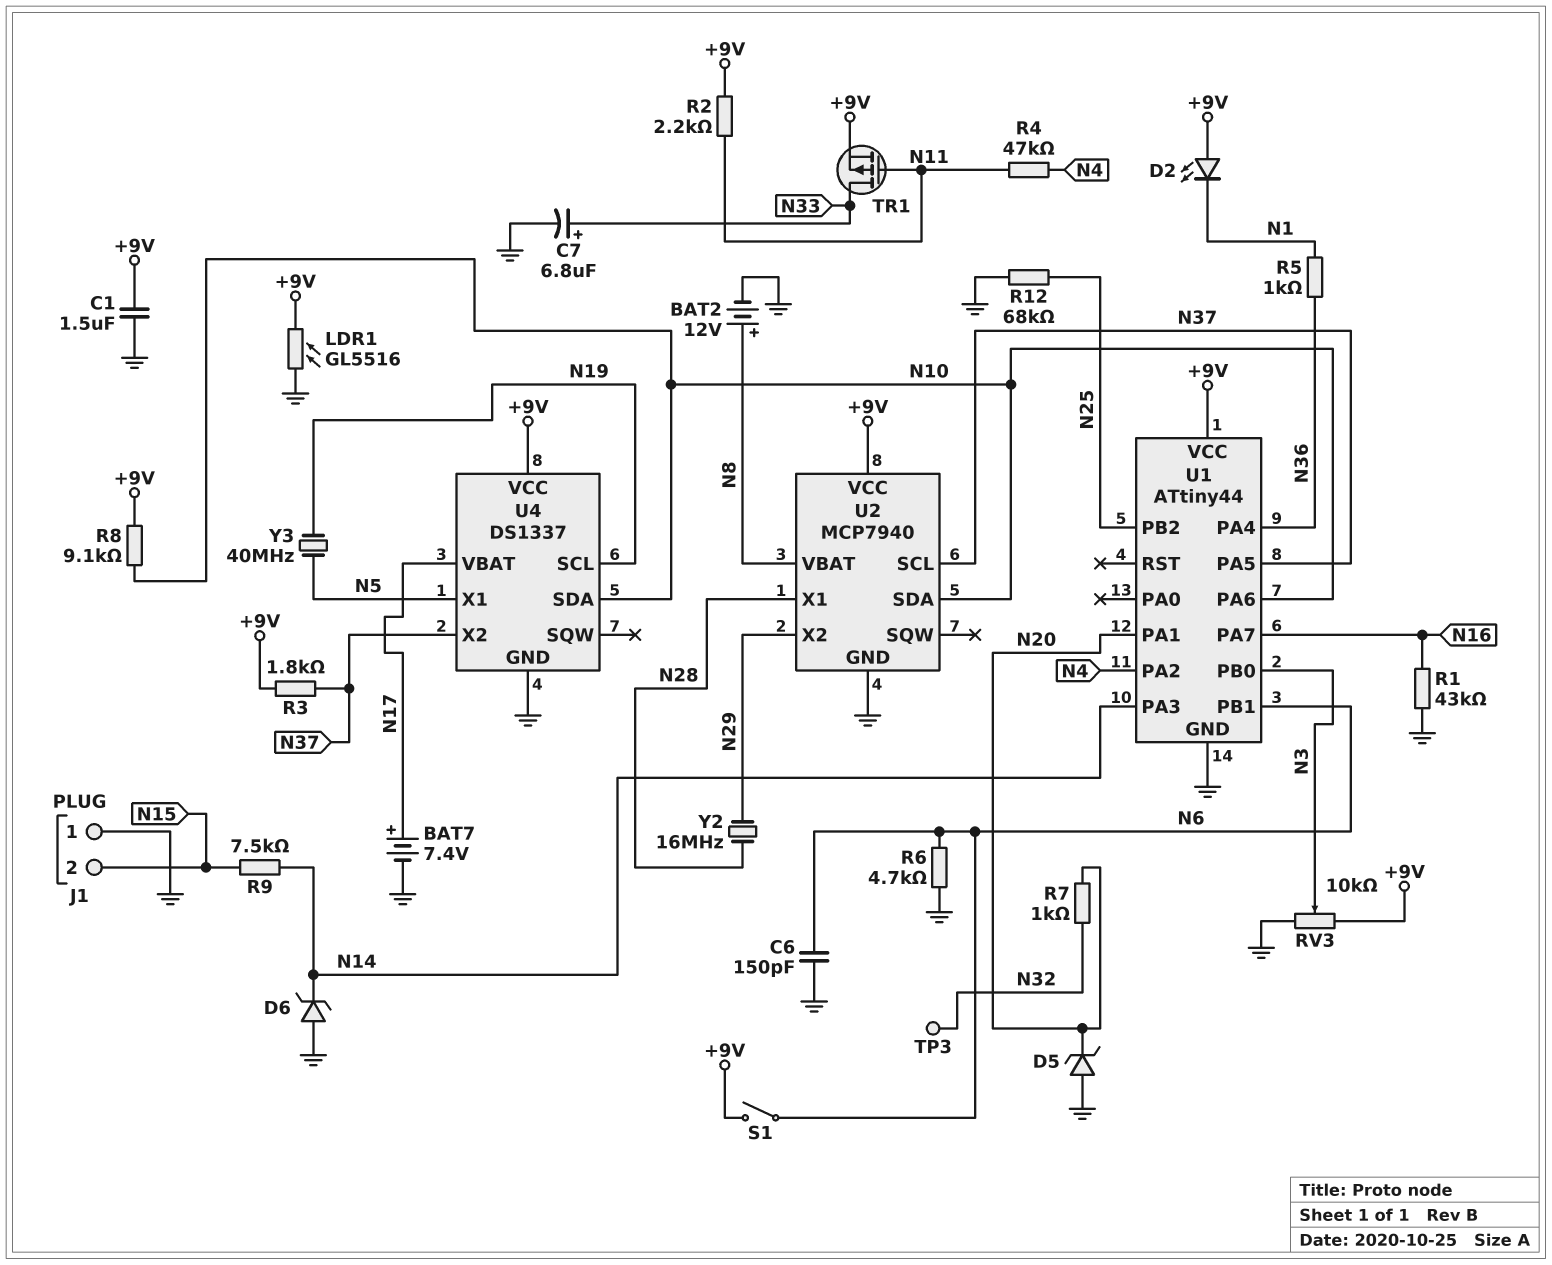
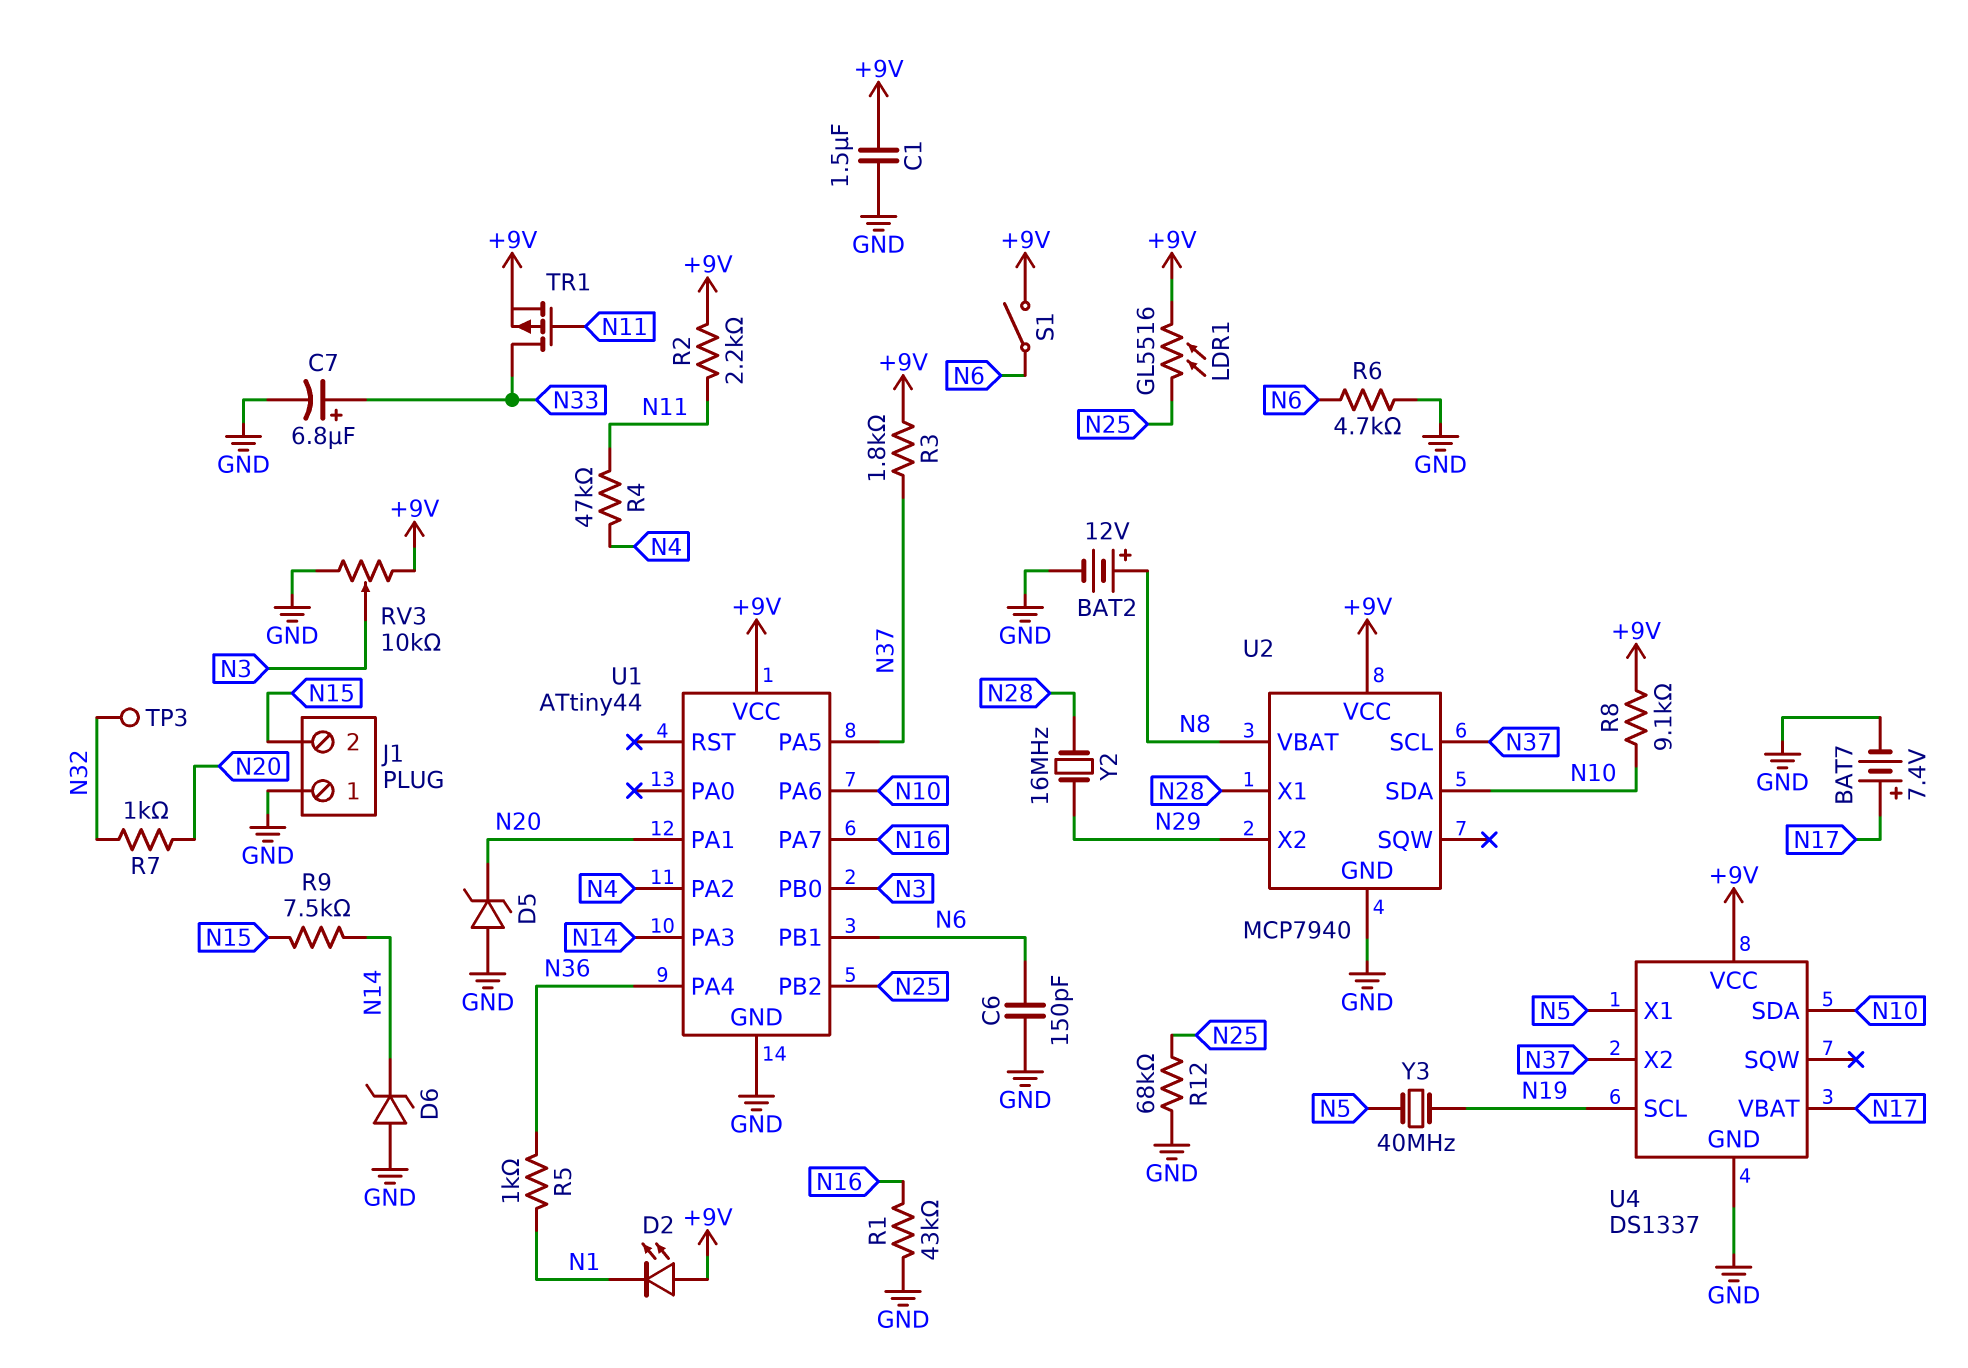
LDR1: GL5516 (+9V, GND) -> GL5516 (+9V, N25)

